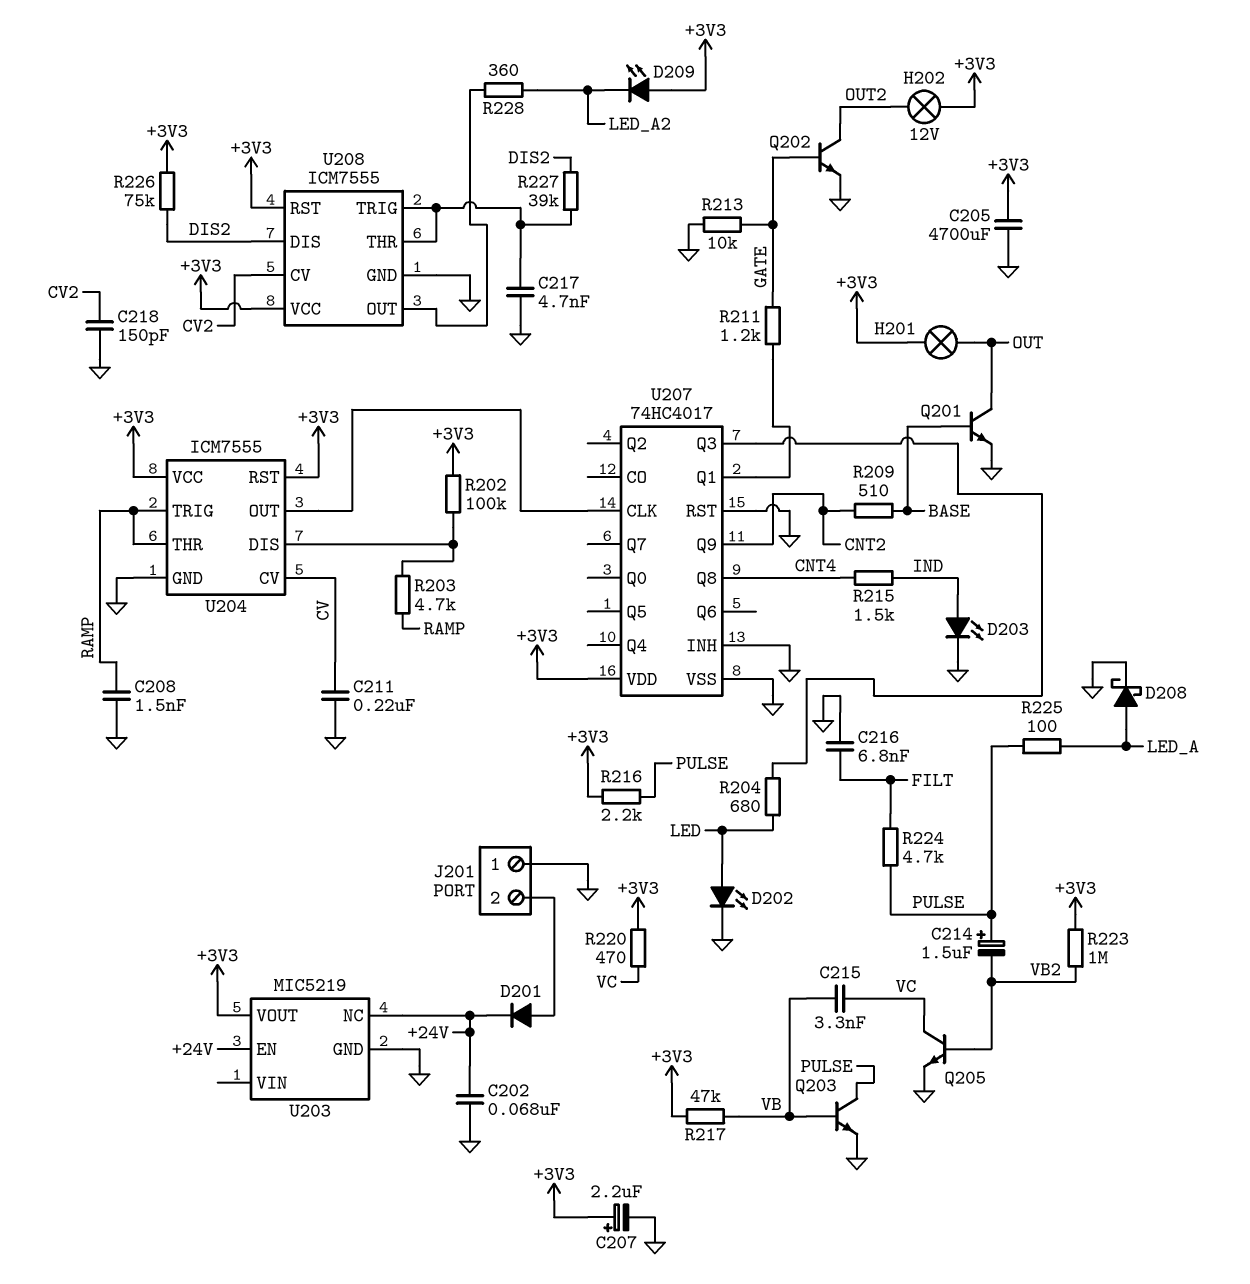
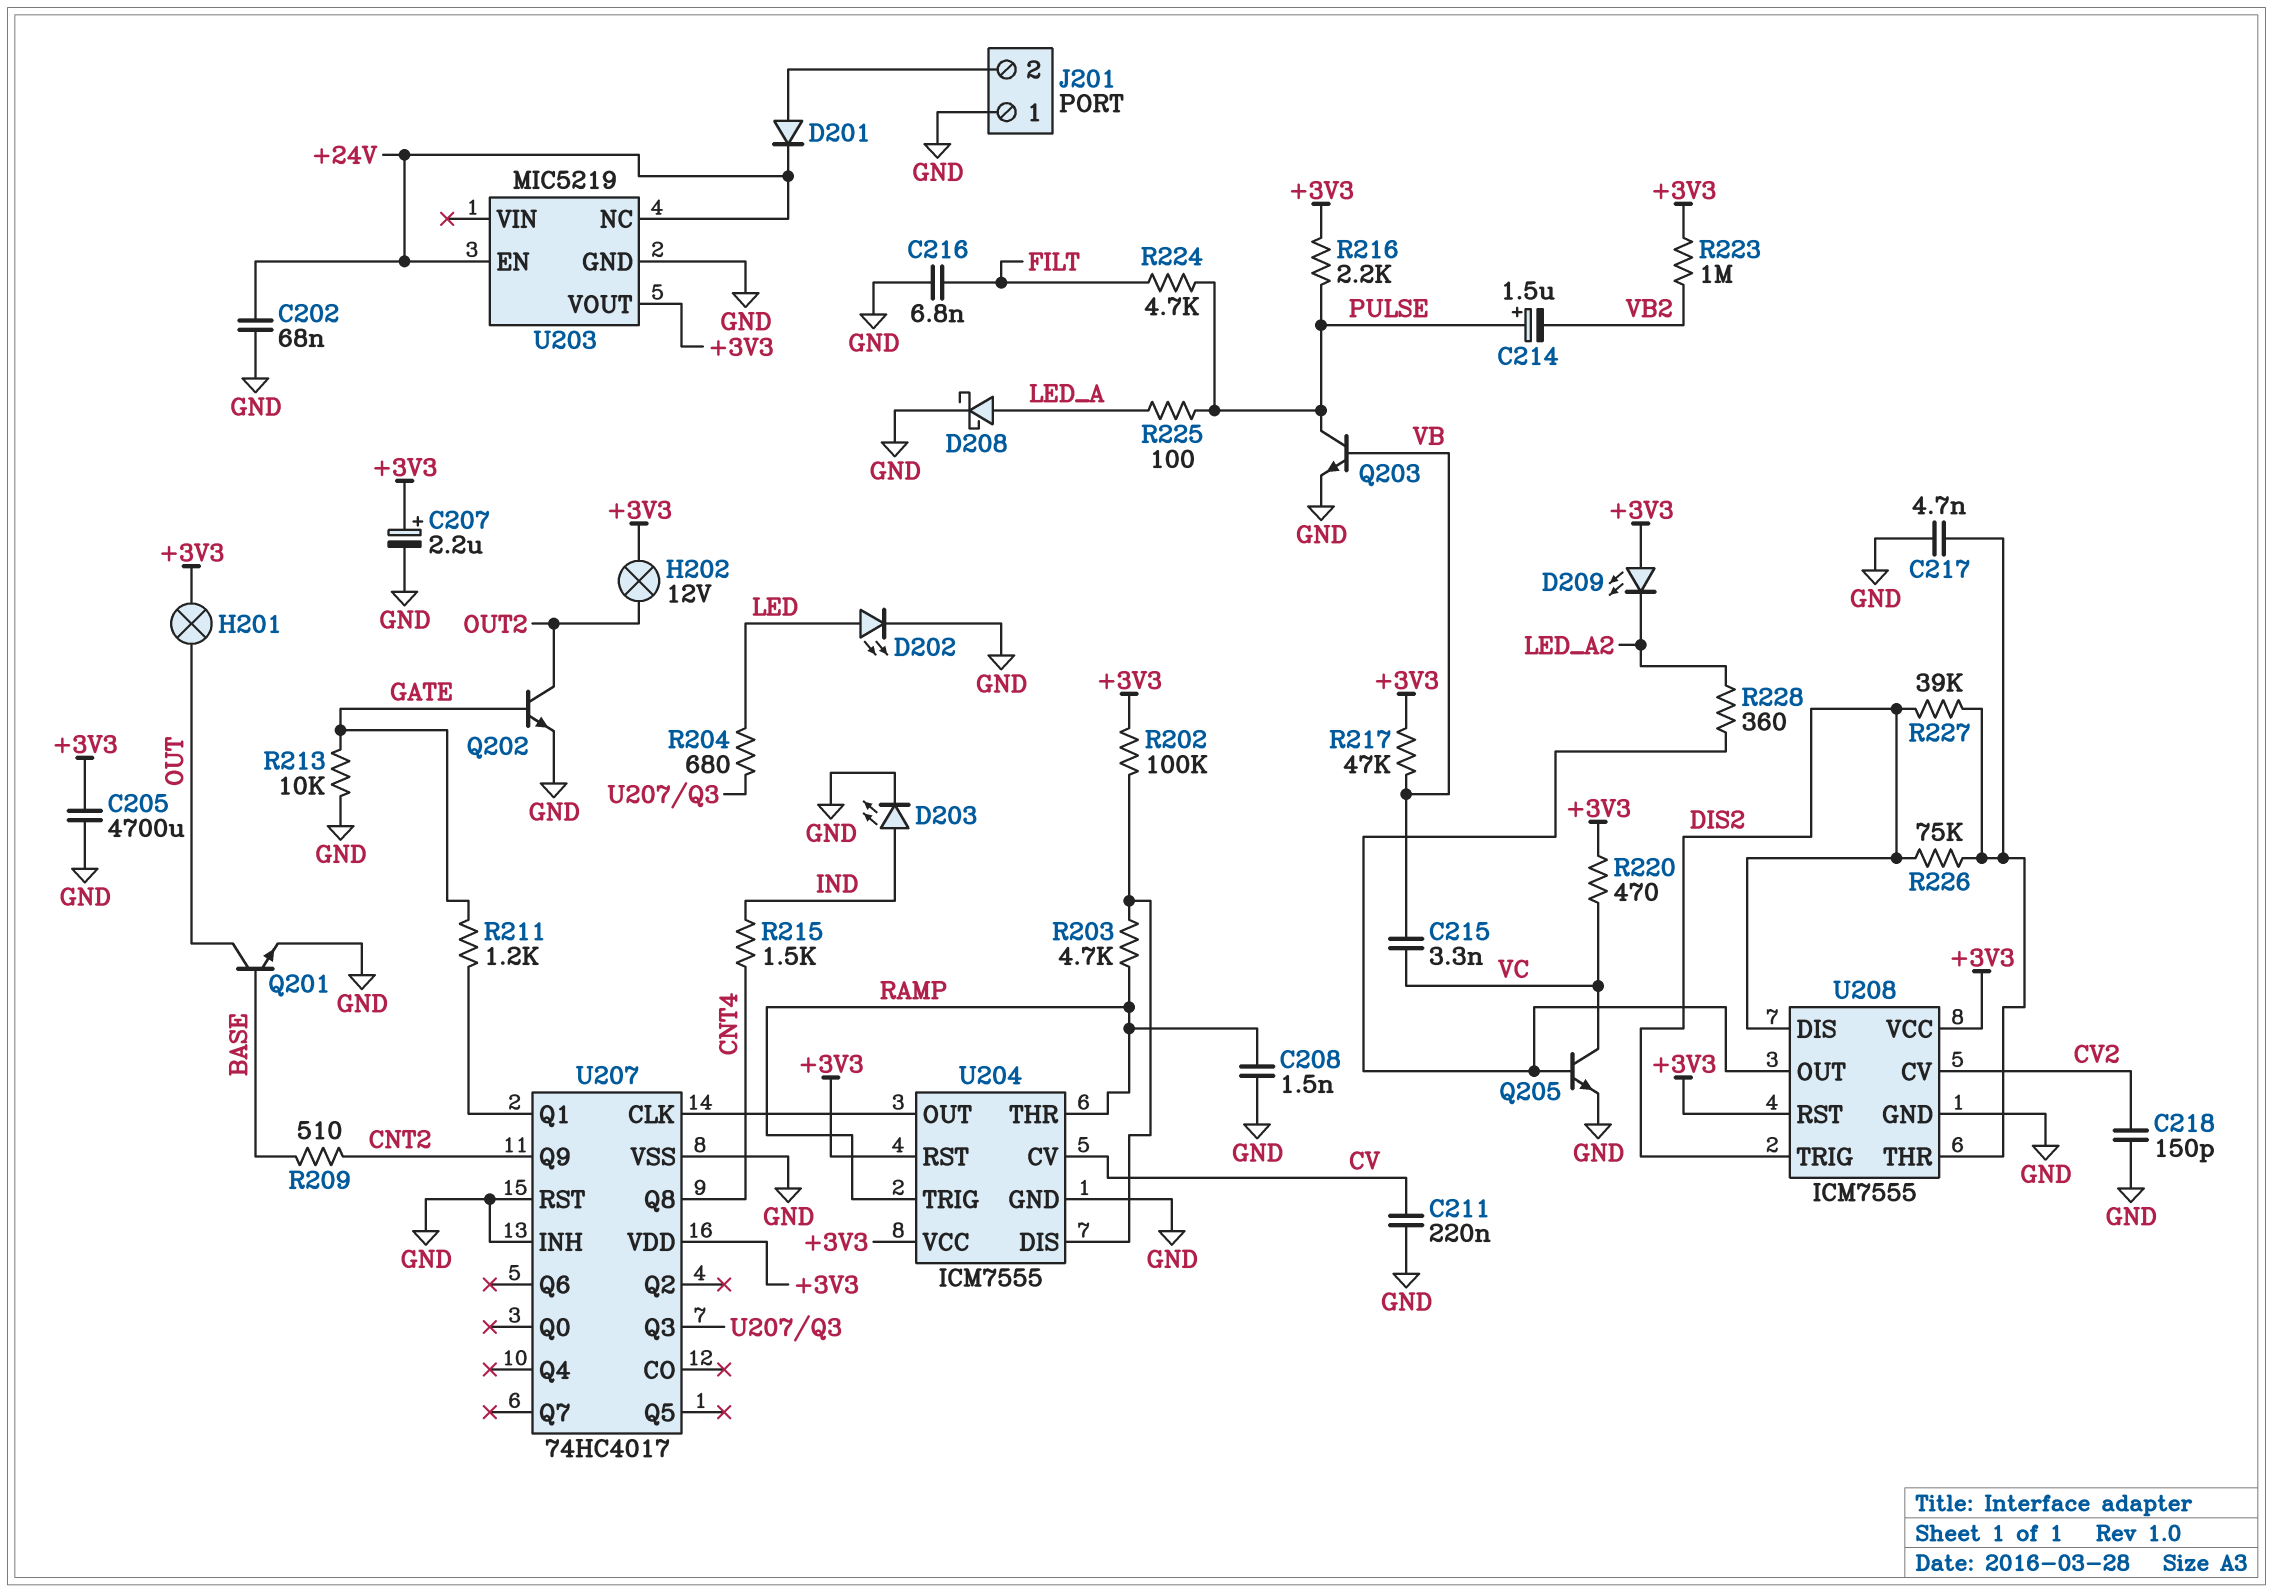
Q205: NPN (B VB2, C VC, E GND) -> NPN (B U208/OUT, C VC, E GND)
R226: 75k (+3V3, DIS2) -> 75k (DIS2, U208/THR)
U208 pin TRIG: U208/THR -> DIS2

